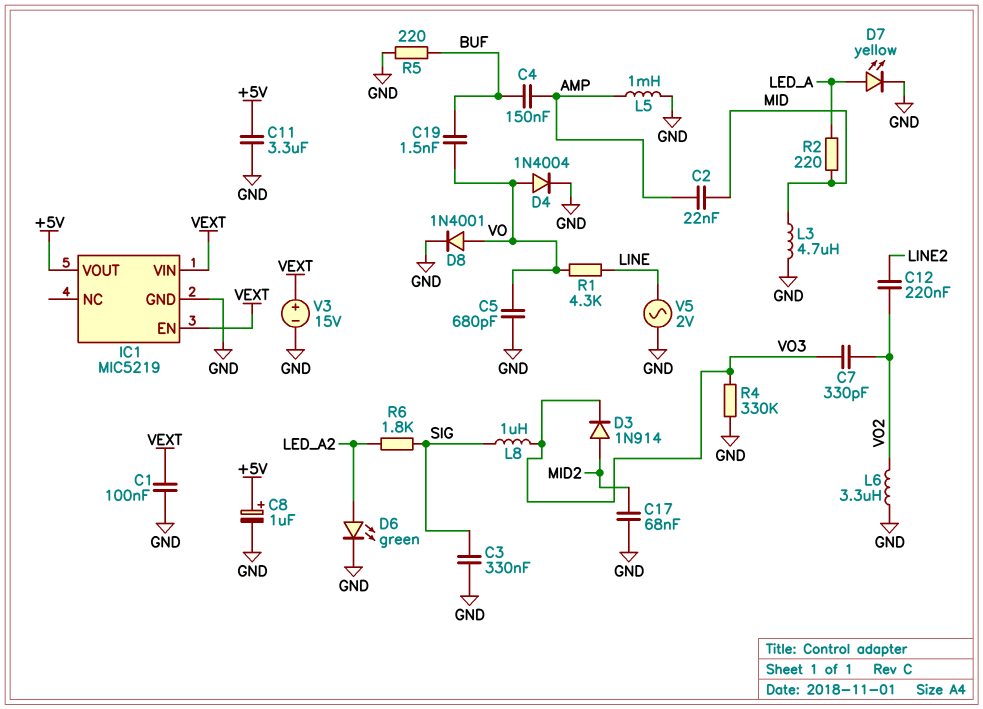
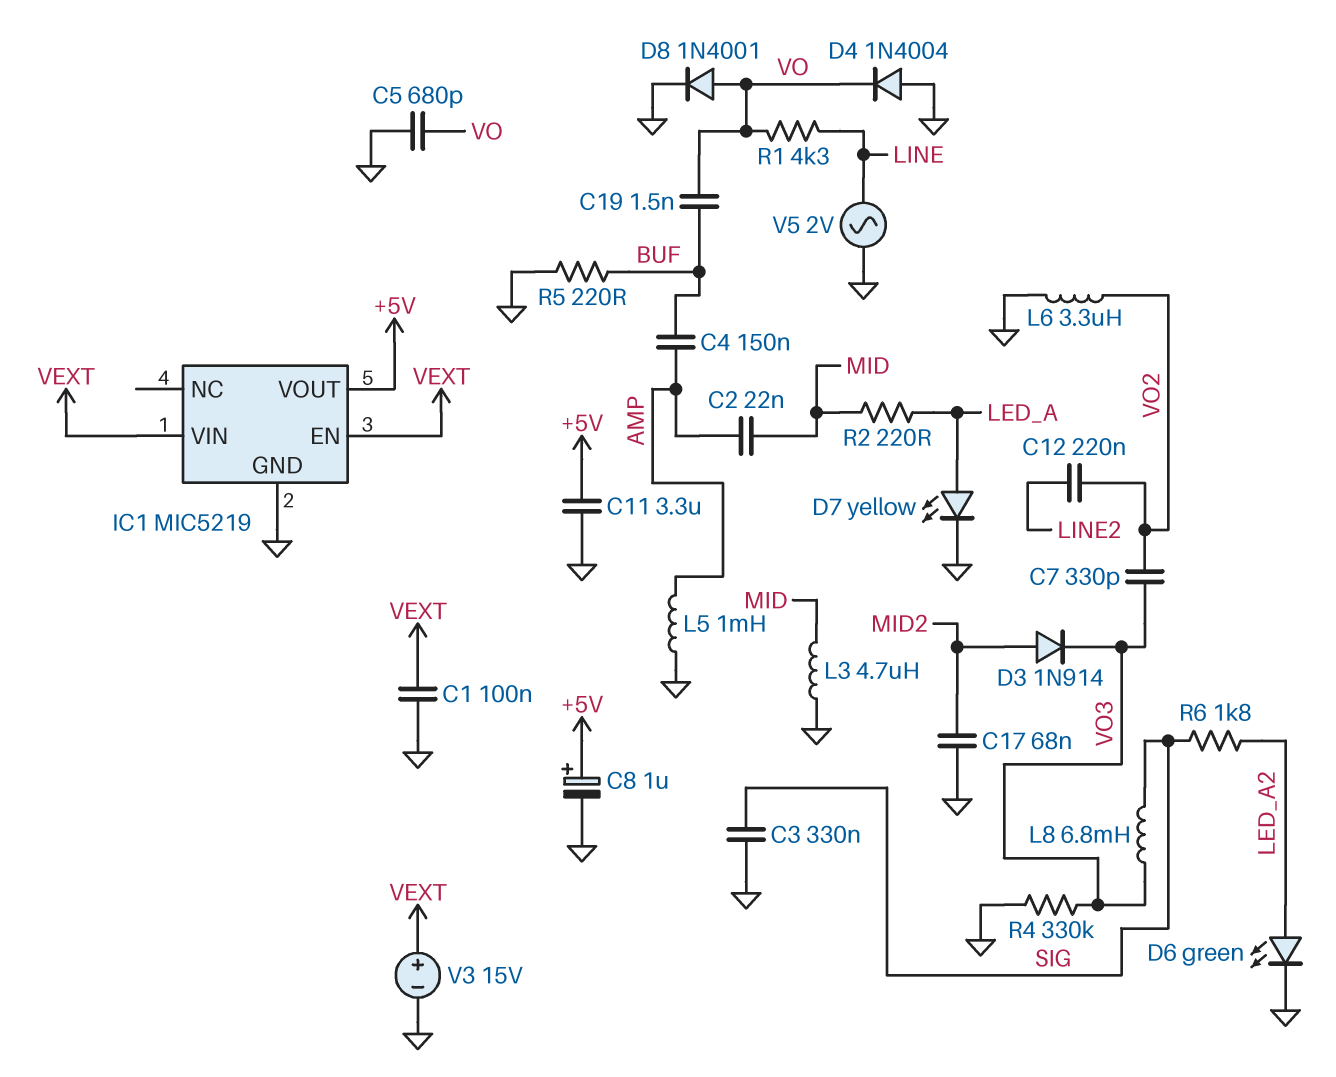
D4: diode 1N4004 (A VO, K GND) -> diode 1N4004 (A GND, K VO)
L8: 1uH (SIG, VO3) -> 6.8mH (SIG, VO3)

